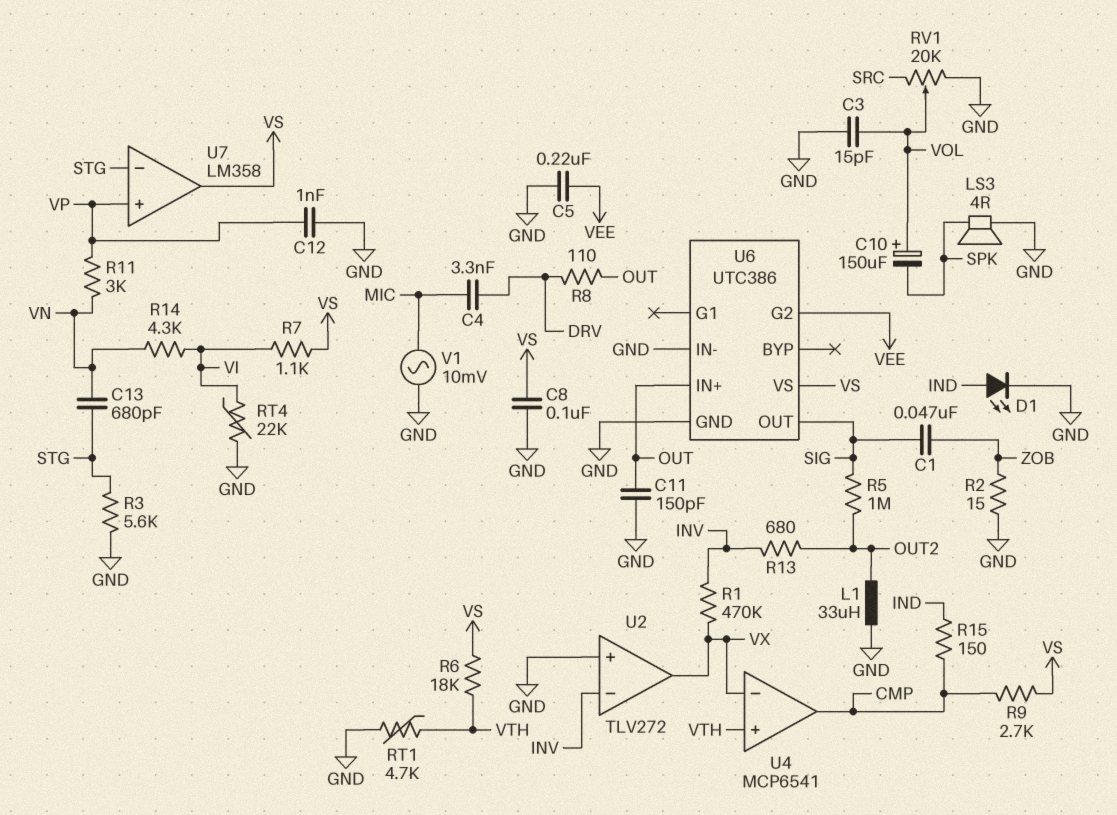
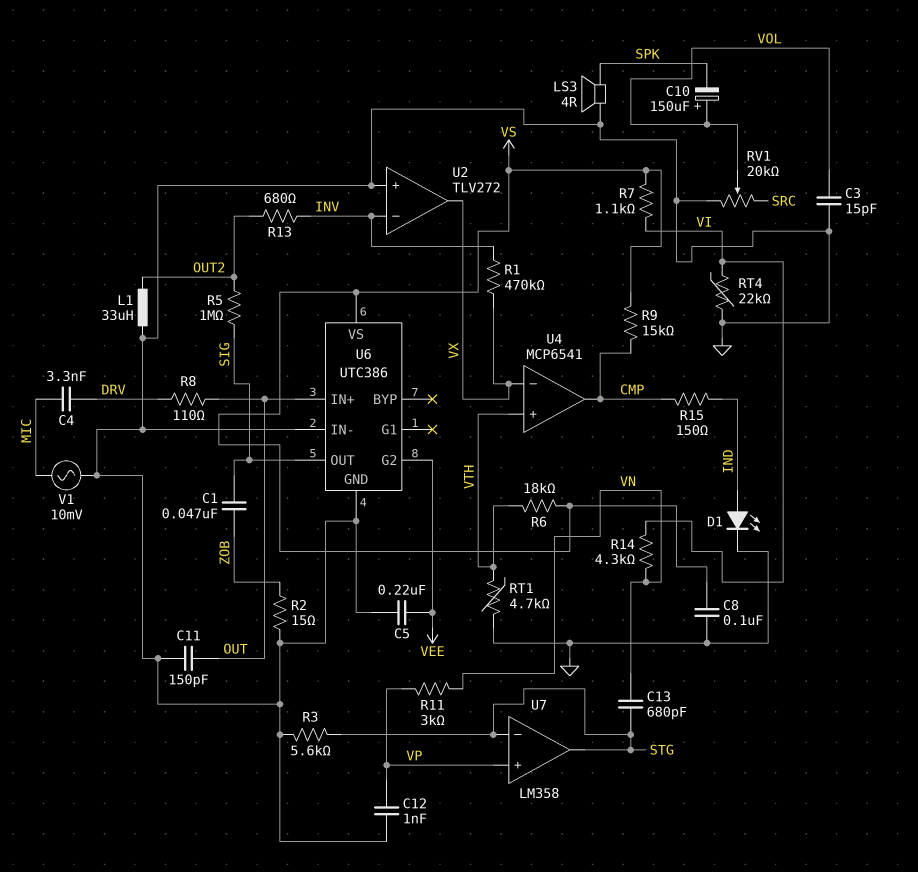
R9: 2.7k (CMP, VS) -> 15k (CMP, VS)
U7 pin out: VS -> STG

